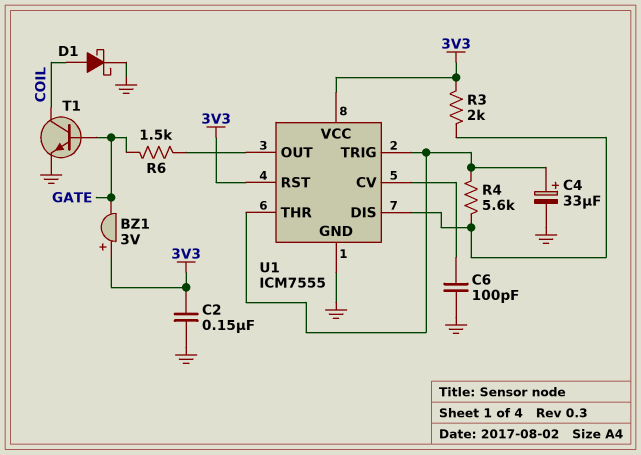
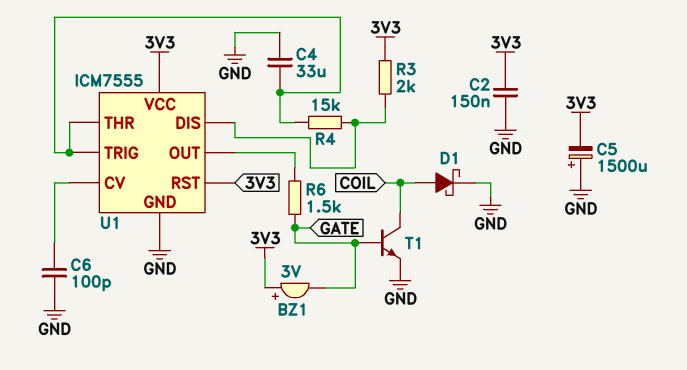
C4: 33uF (plus U1/THR, minus GND) -> 33uF (GND, U1/THR)
C5: none -> 1500uF (plus GND, minus 3V3)
R4: 5.6k (U1/DIS, U1/THR) -> 15k (U1/DIS, U1/THR)

